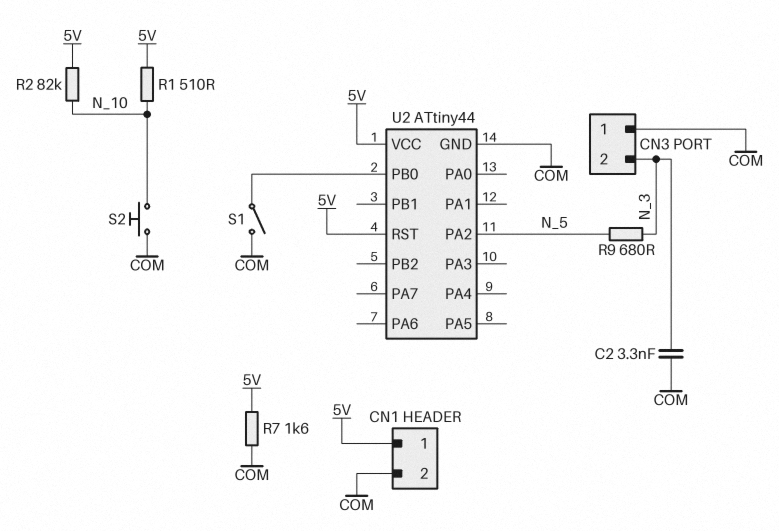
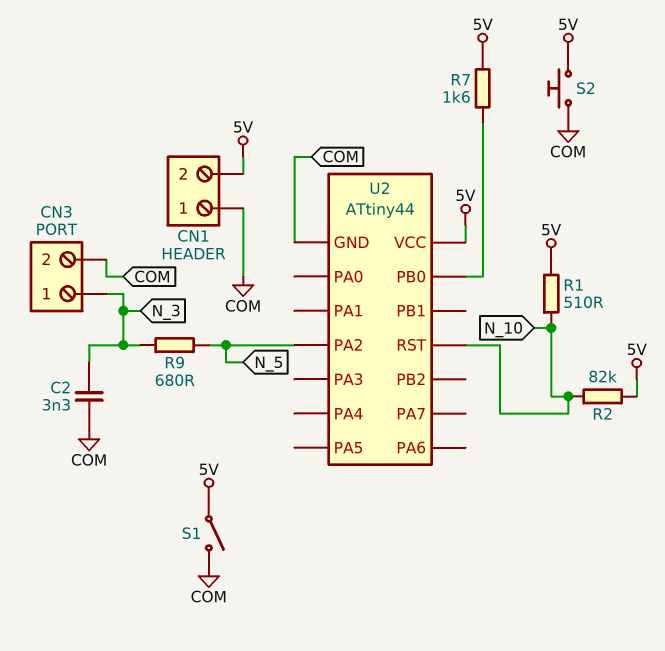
CN1 pin 1: 5V -> COM
CN1 pin 2: COM -> 5V
CN3 pin 1: COM -> N_3
CN3 pin 2: N_3 -> COM
R7: 1.6k (5V, COM) -> 1.6k (5V, U2/PB0)
S1: switch (COM, U2/PB0) -> switch (5V, COM)
S2: button (COM, N_10) -> button (5V, COM)
U2 pin RST: 5V -> N_10

